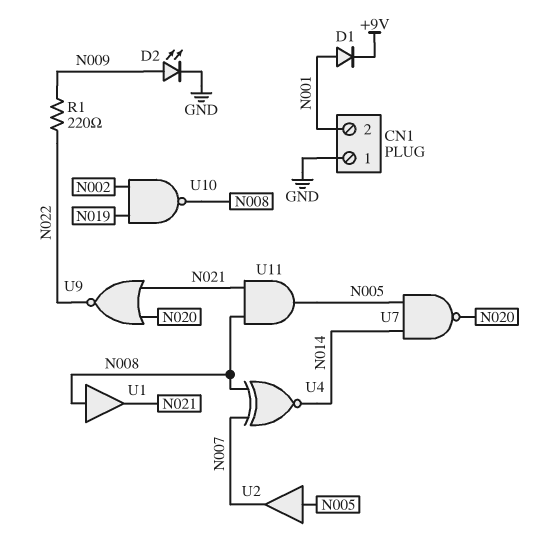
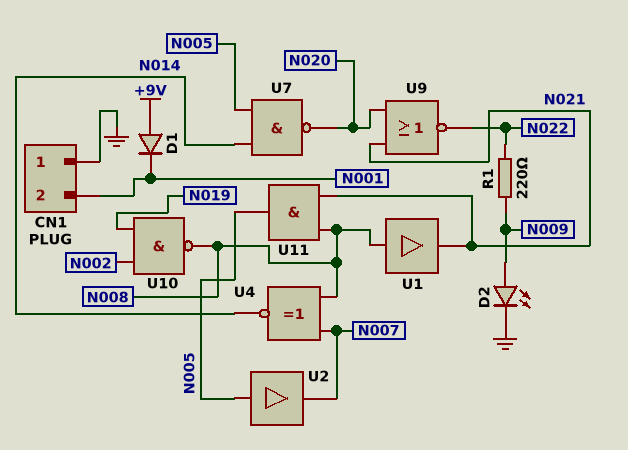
D1: diode (A N001, K +9V) -> diode (A +9V, K N001)

